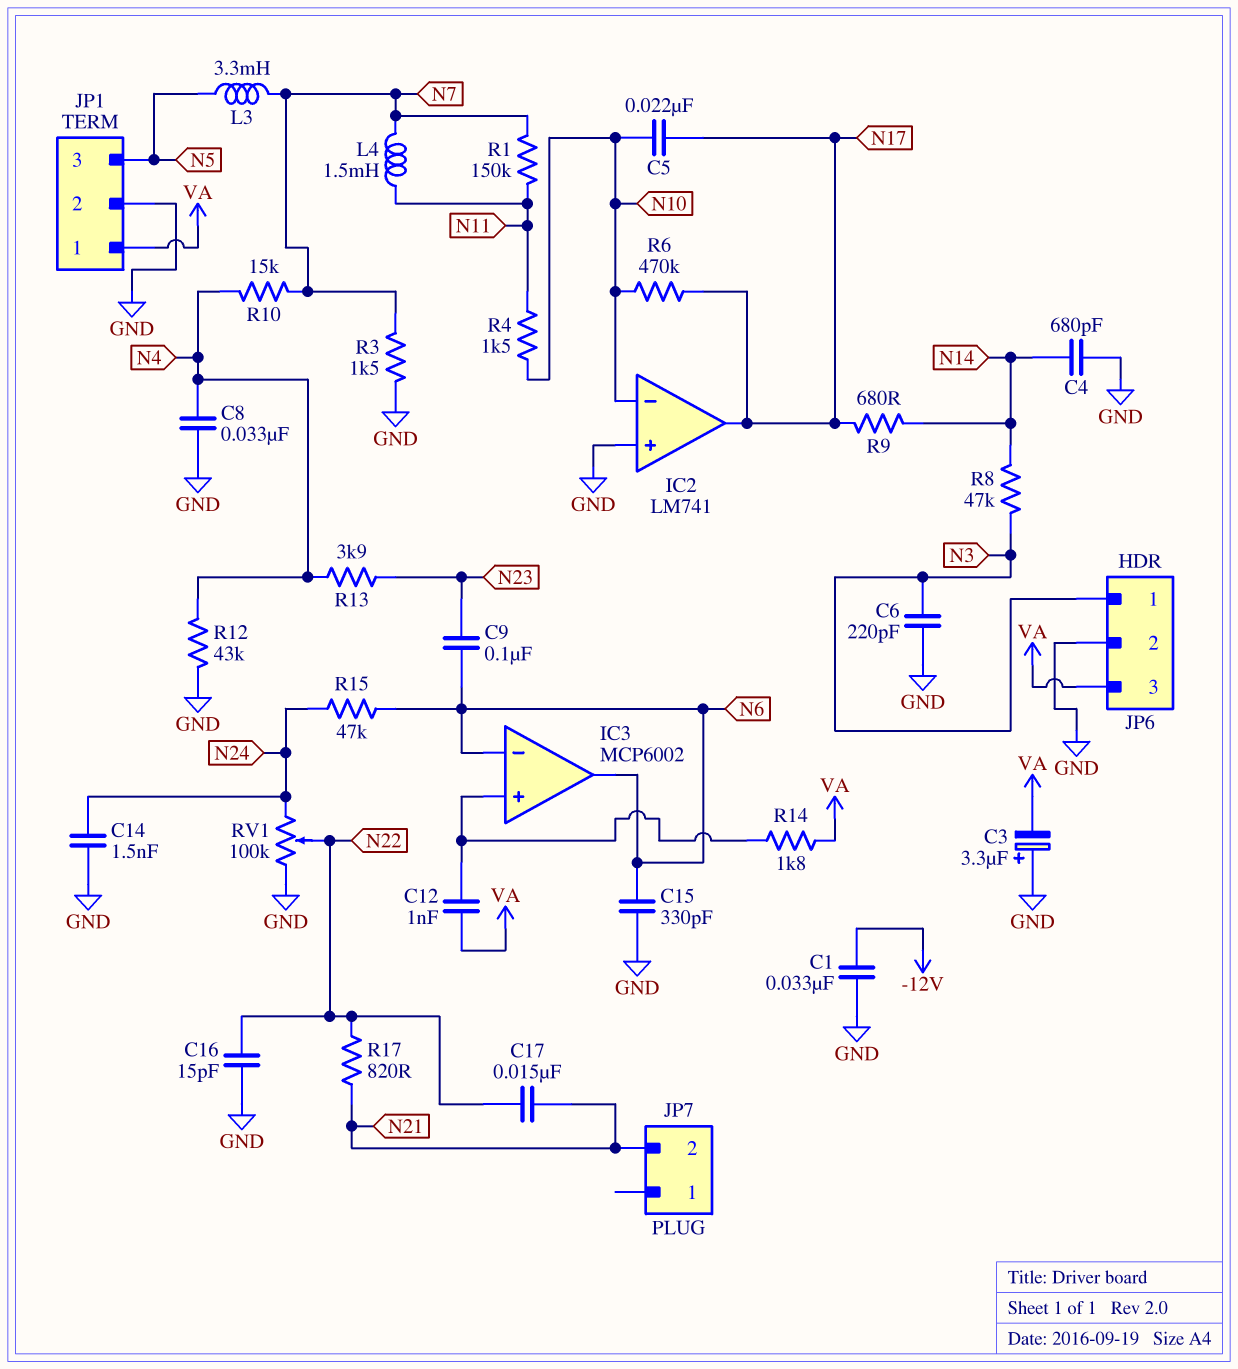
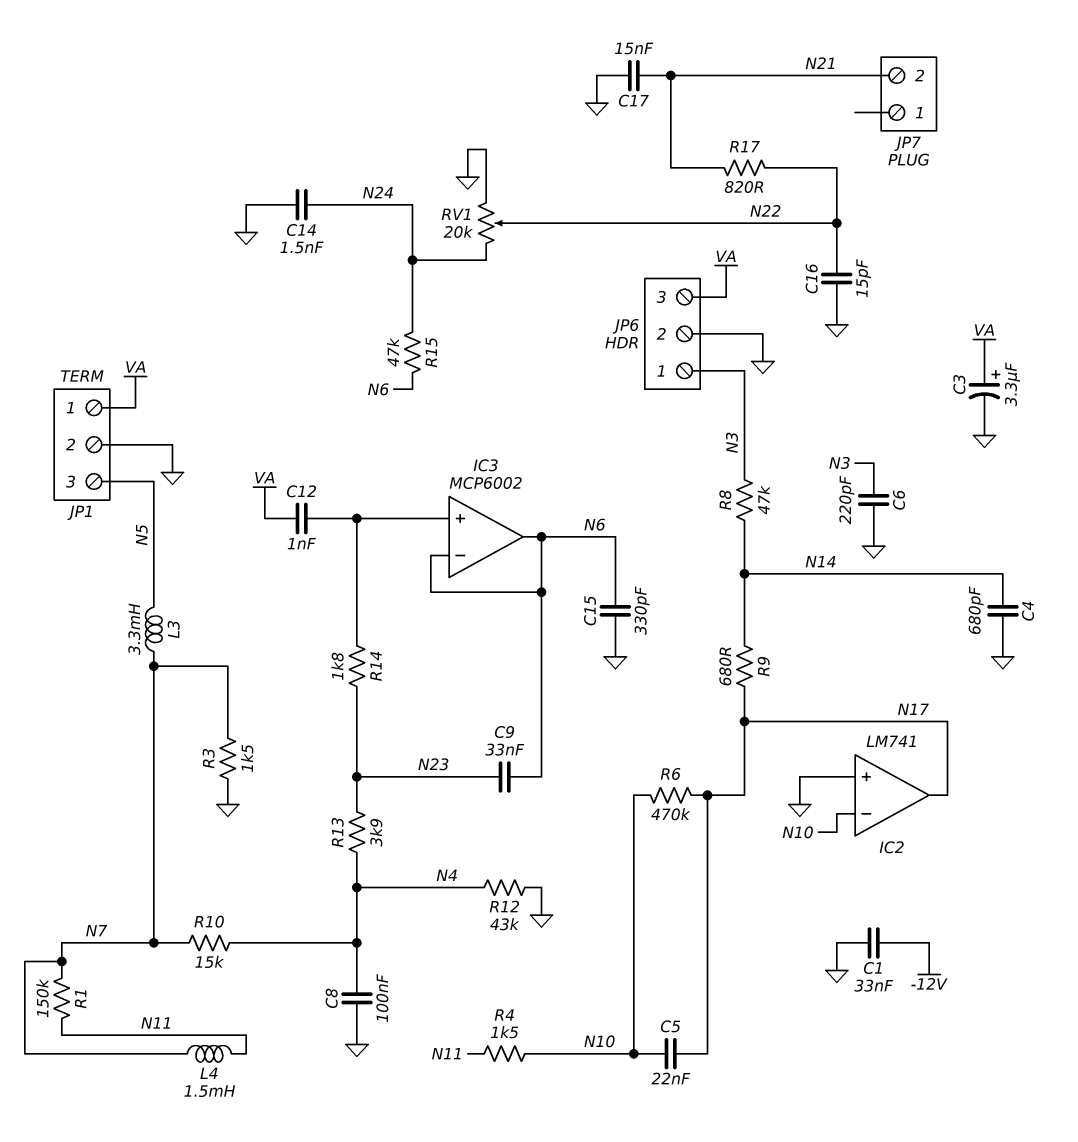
C3: 3.3uF (plus GND, minus VA) -> 3.3uF (plus VA, minus GND)
C8: 33nF (GND, N4) -> 100nF (GND, N4)
C9: 100nF (N6, N23) -> 33nF (N6, N23)
C17: 15nF (N21, N22) -> 15nF (GND, N21)
R14: 1.8k (IC3/in+, VA) -> 1.8k (IC3/in+, N23)
RV1: 100k (GND, N24, wiper N22) -> 20k (GND, N24, wiper N22)

